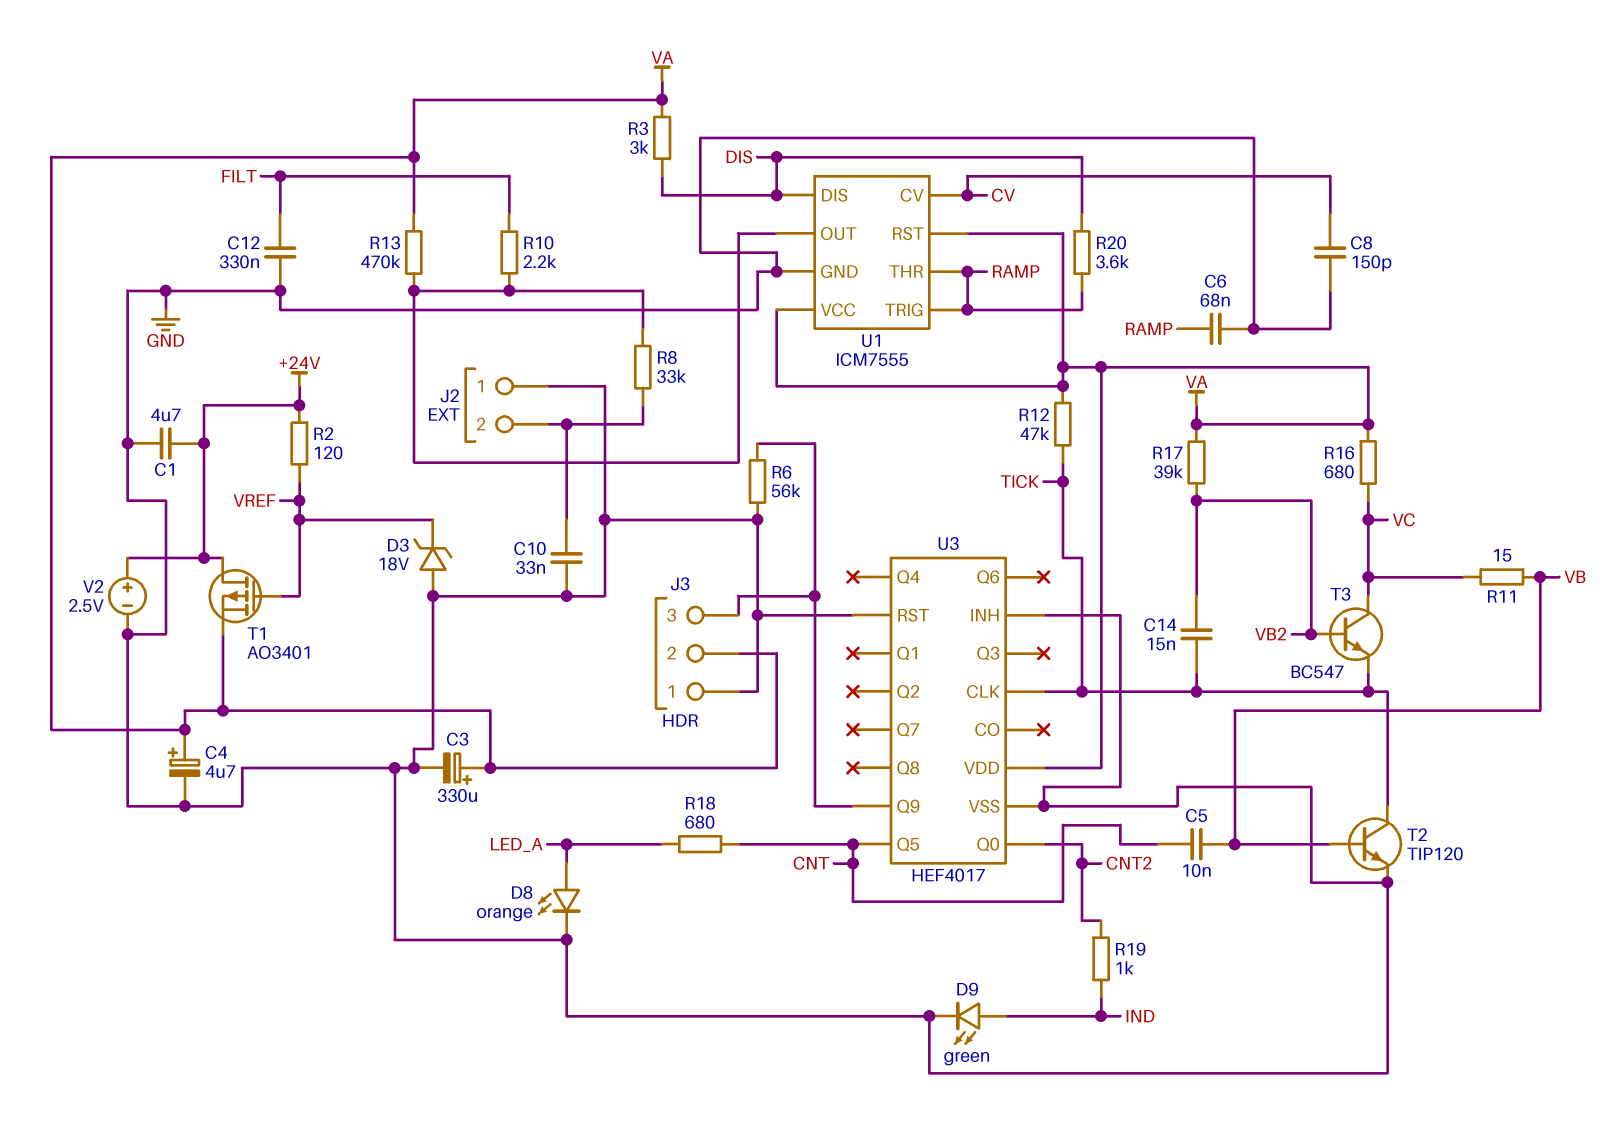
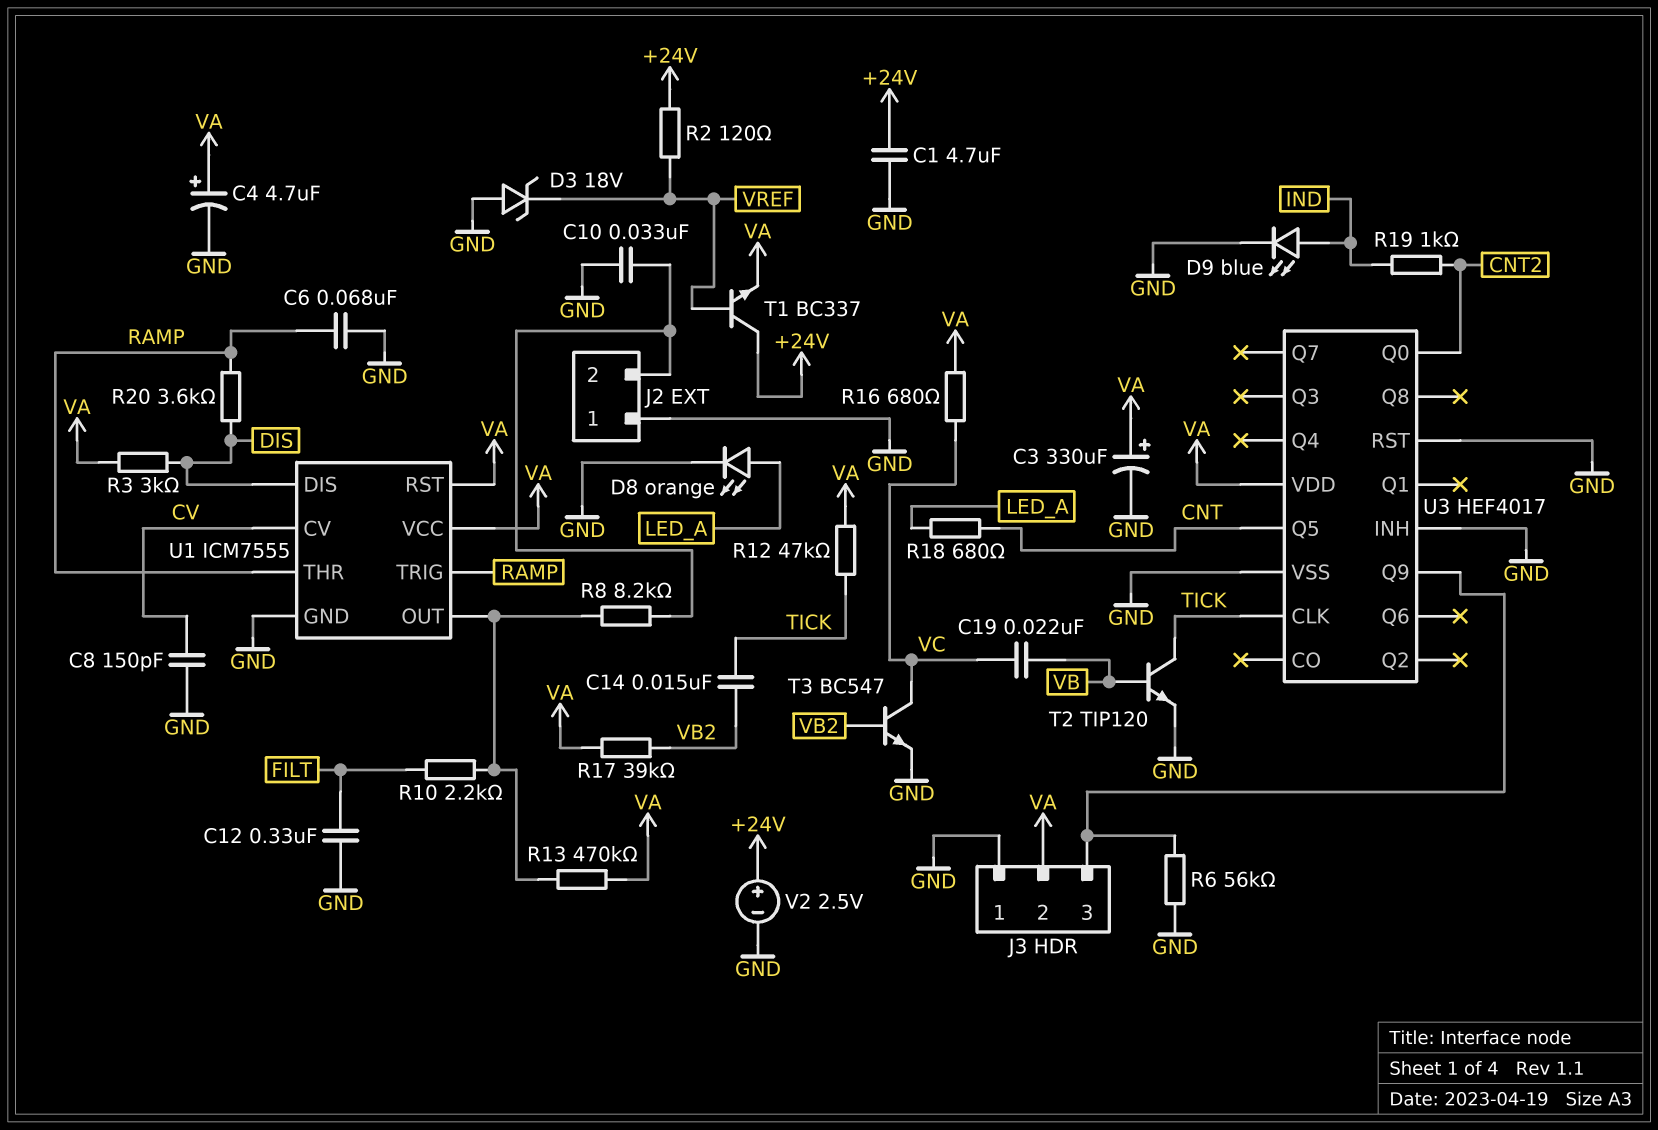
C5: 10nF (CNT, VB) -> none
C19: none -> 22nF (VB, VC)
D9: LED green (A IND, K GND) -> LED blue (A IND, K GND)
R8: 33k (J2/2, U1/OUT) -> 8.2k (J2/2, U1/OUT)
R11: 15 (VB, VC) -> none
T1: PMOS AO3401 (G VREF, D +24V, S VA) -> NPN BC337 (B VREF, C +24V, E VA)
T3: NPN BC547 (B VB2, C VC, E TICK) -> NPN BC547 (B VB2, C VC, E GND)

